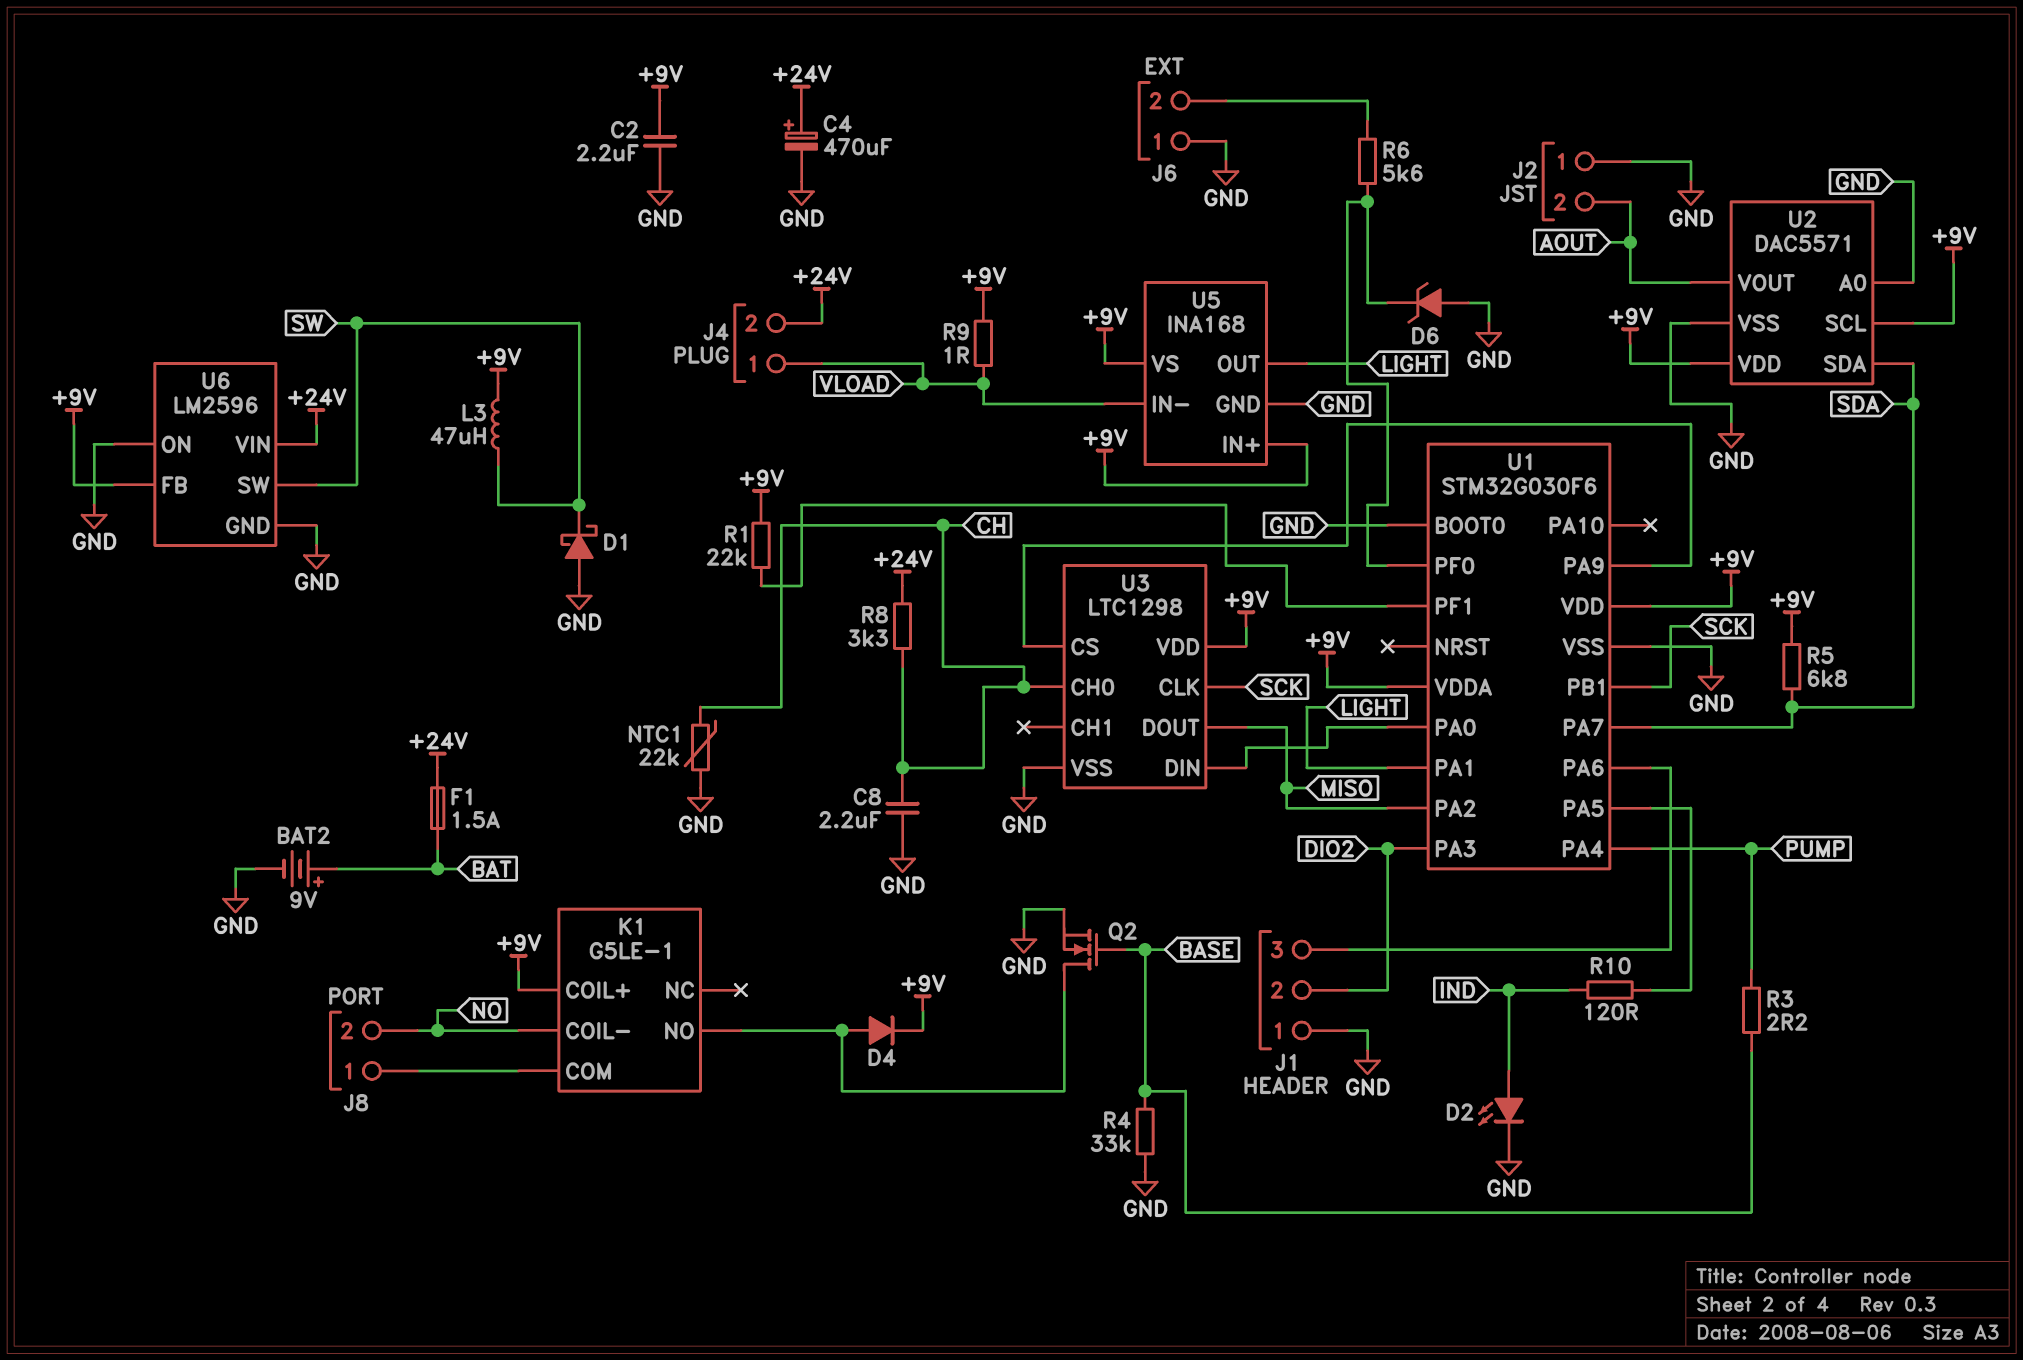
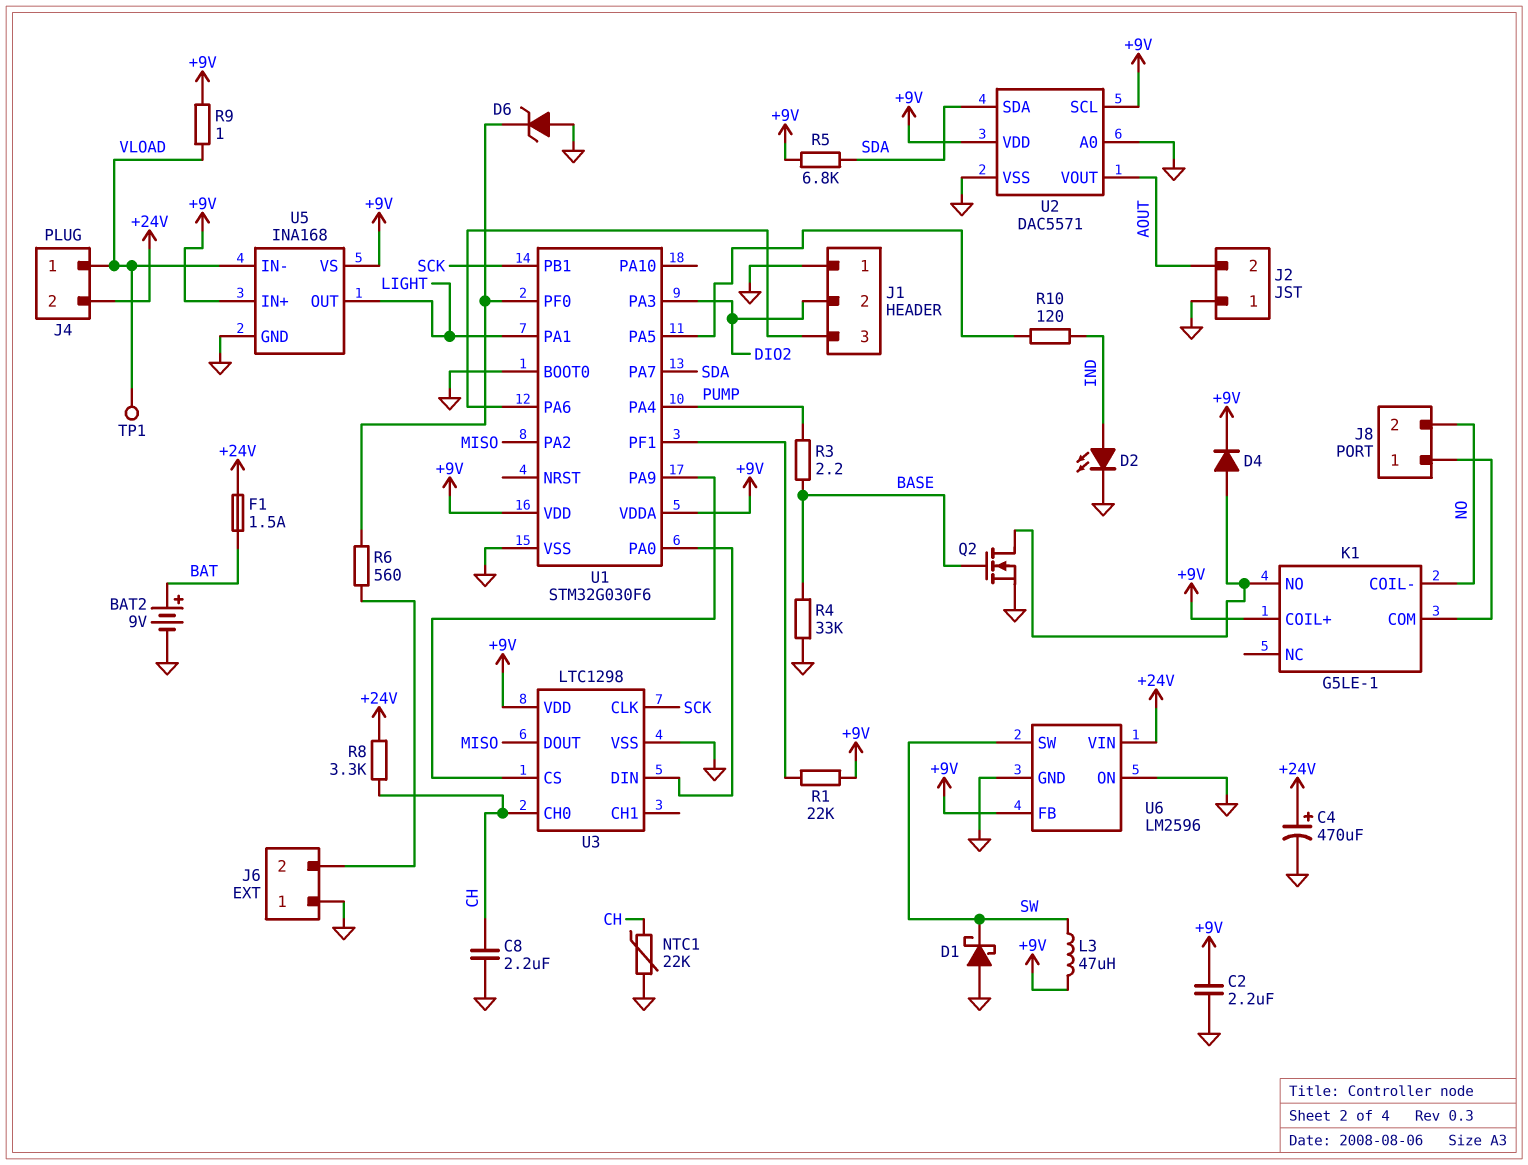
R6: 5.6k (J6/2, U1/PF0) -> 560 (J6/2, U1/PF0)
TP1: none -> test point (VLOAD)

